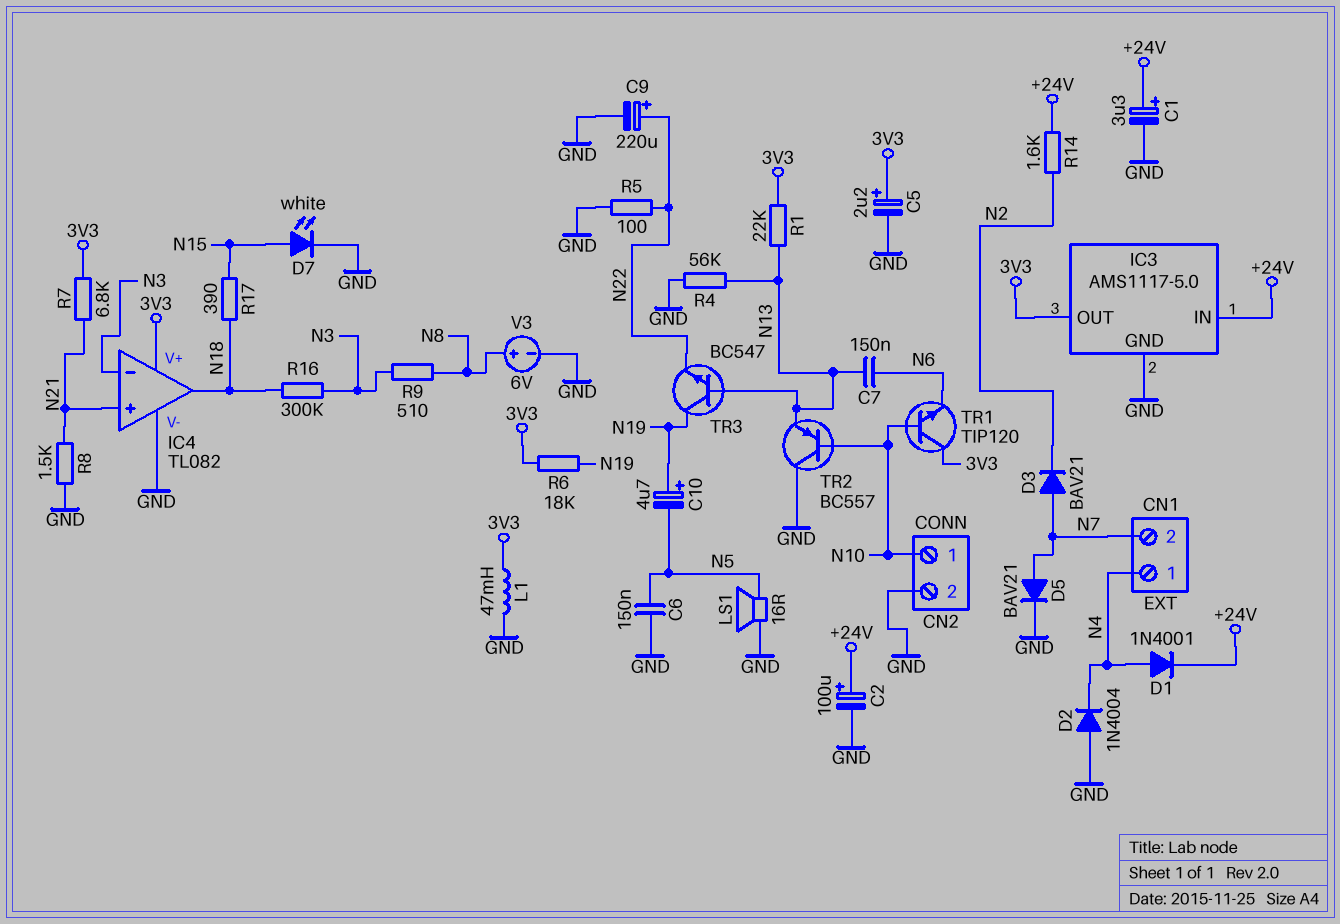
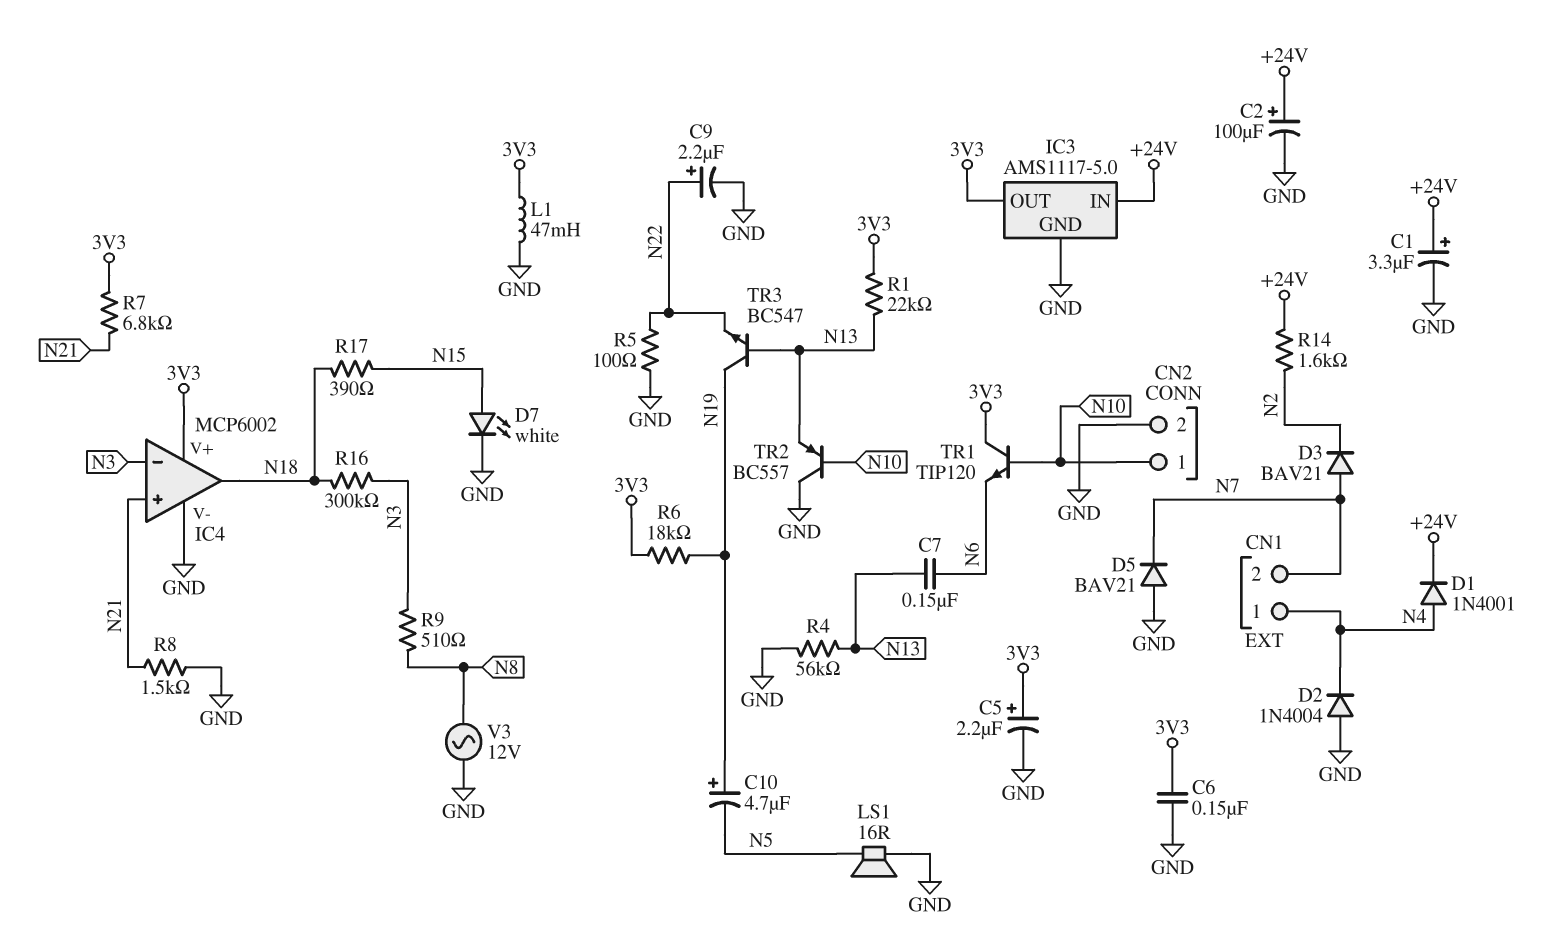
C6: 150nF (GND, N5) -> 150nF (3V3, GND)
C9: 220uF (plus N22, minus GND) -> 2.2uF (plus N22, minus GND)
D5: diode BAV21 (A N7, K GND) -> diode BAV21 (A GND, K N7)
IC4: TL082 -> MCP6002
V3: 6V (plus N8, minus GND) -> AC 12V (GND, N8)

